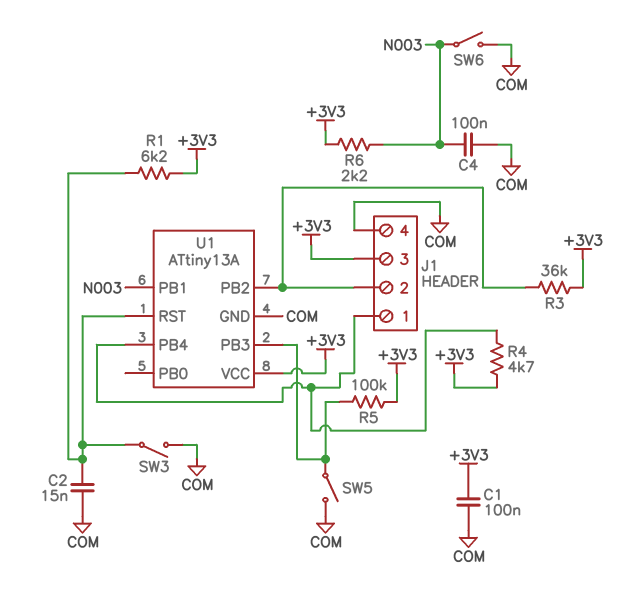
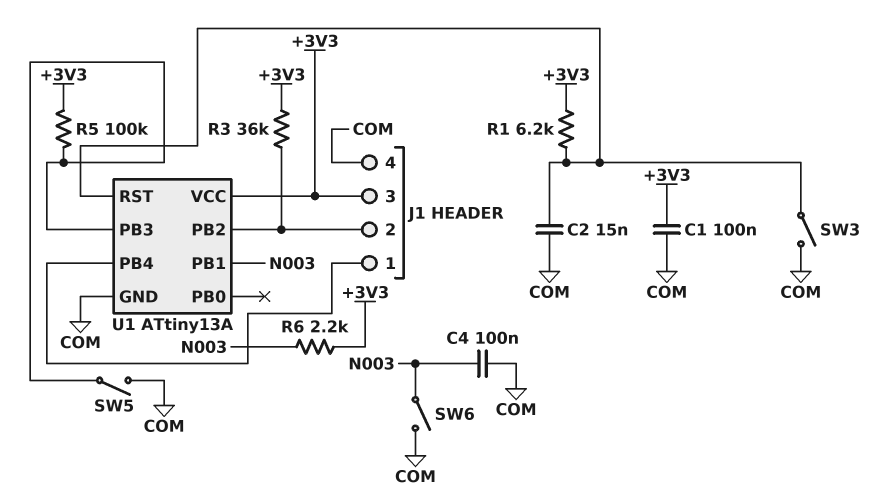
R4: 4.7k (+3V3, J1/1) -> none

